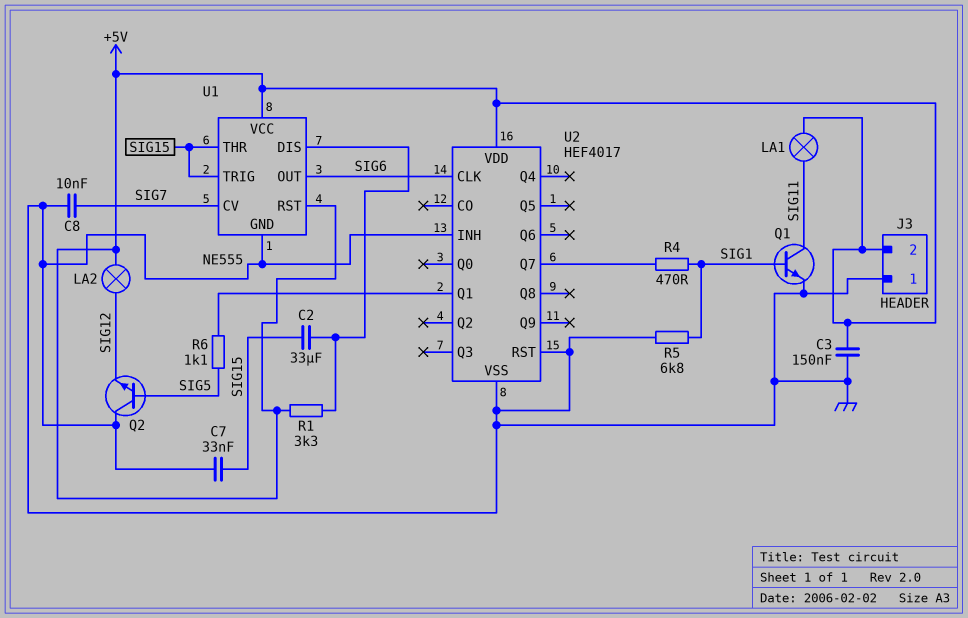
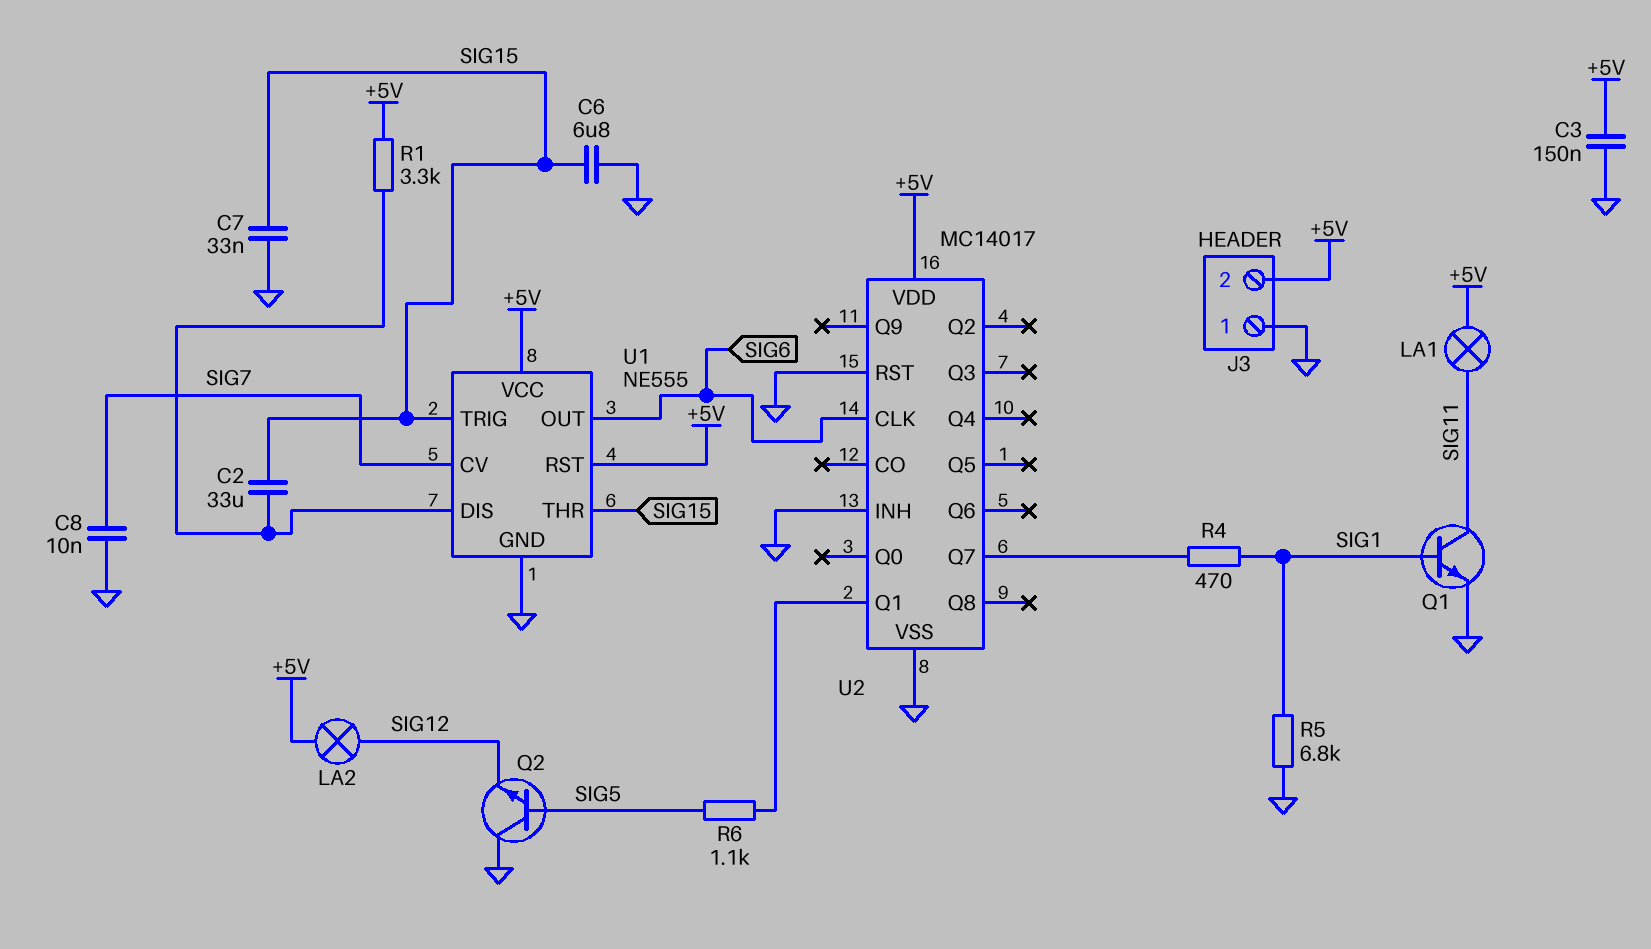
C6: none -> 6.8uF (GND, SIG15)
U2: HEF4017 -> MC14017

